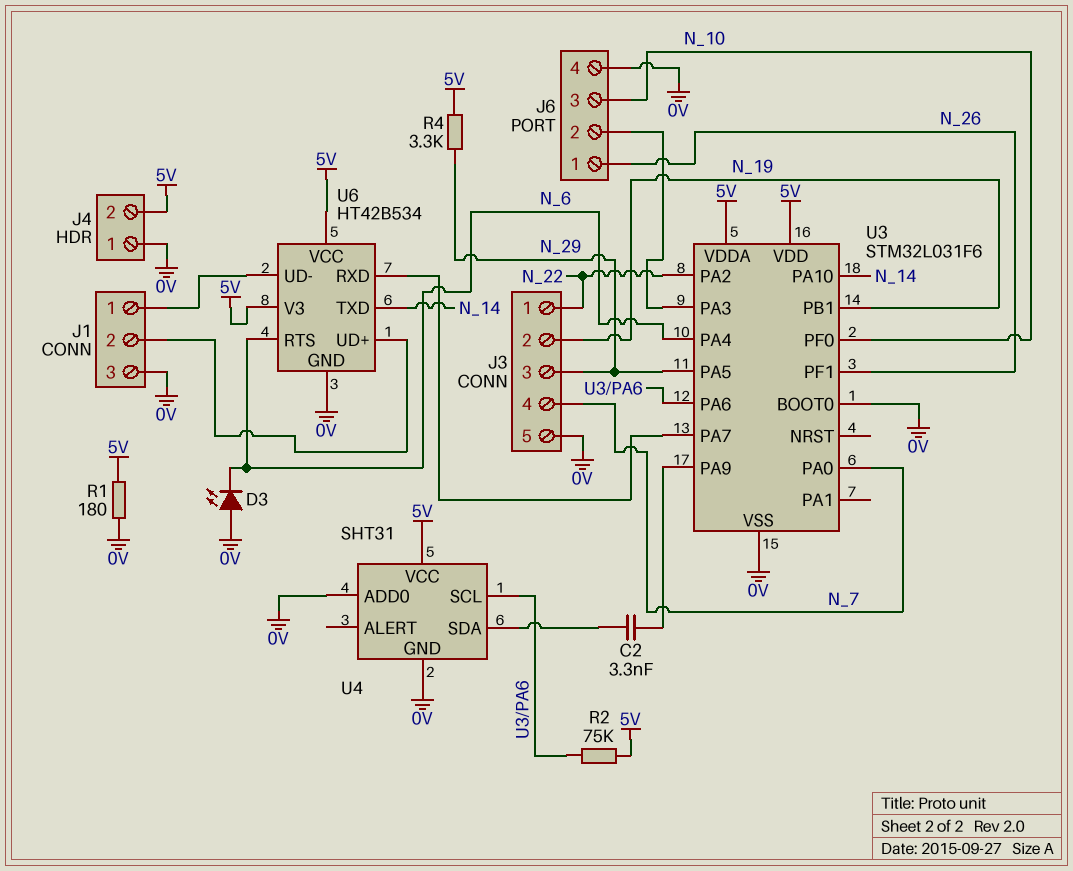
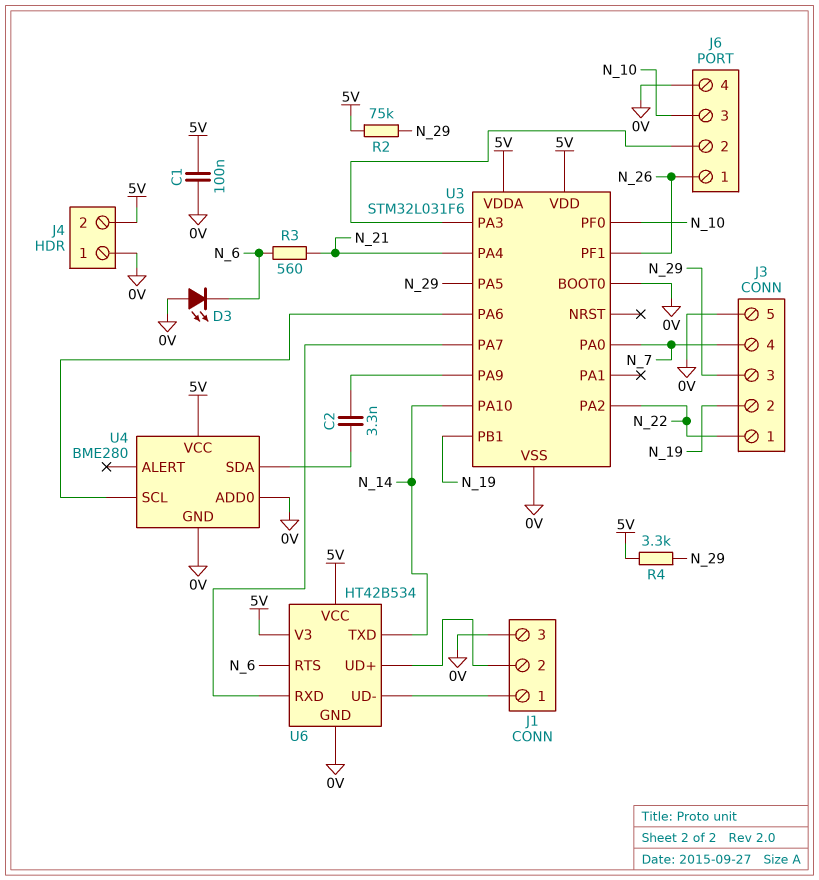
C1: none -> 100nF (0V, 5V)
R1: 180 (0V, 5V) -> none
R2: 75k (5V, U3/PA6) -> 75k (5V, N_29)
R3: none -> 560 (N_6, N_21)
U3 pin PA4: N_6 -> N_21
U4: SHT31 -> BME280

